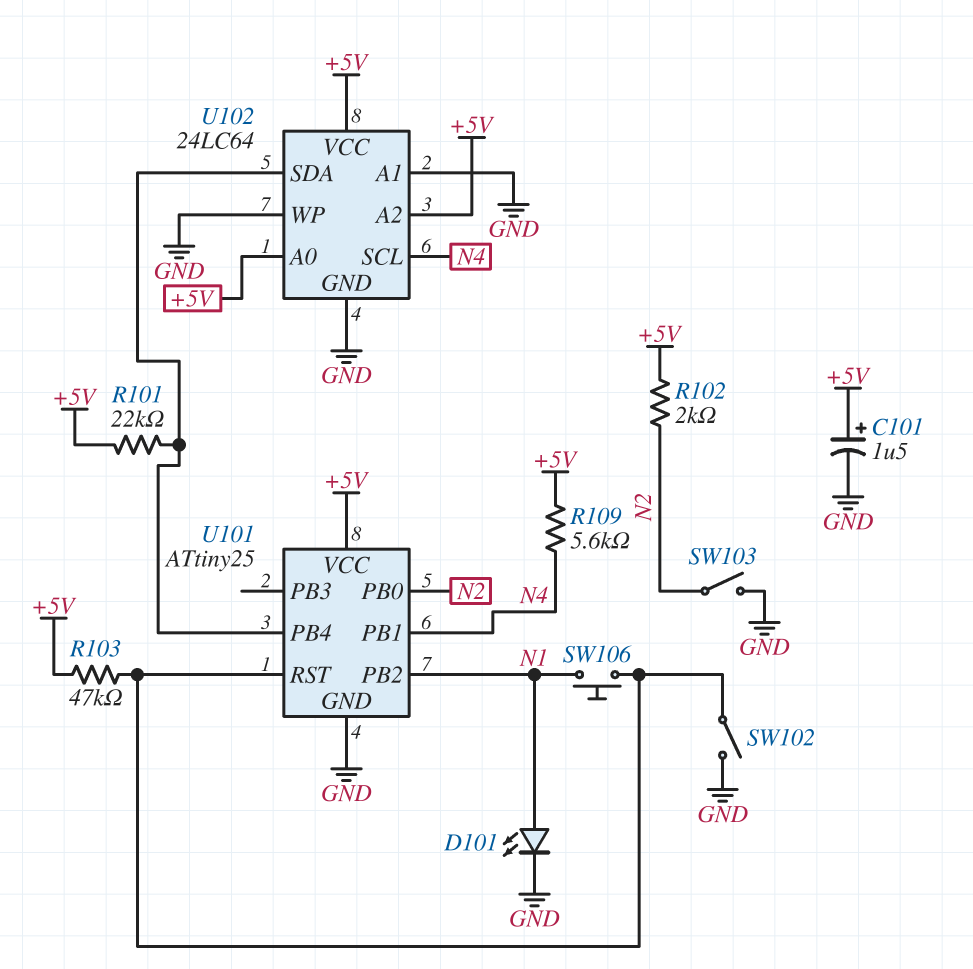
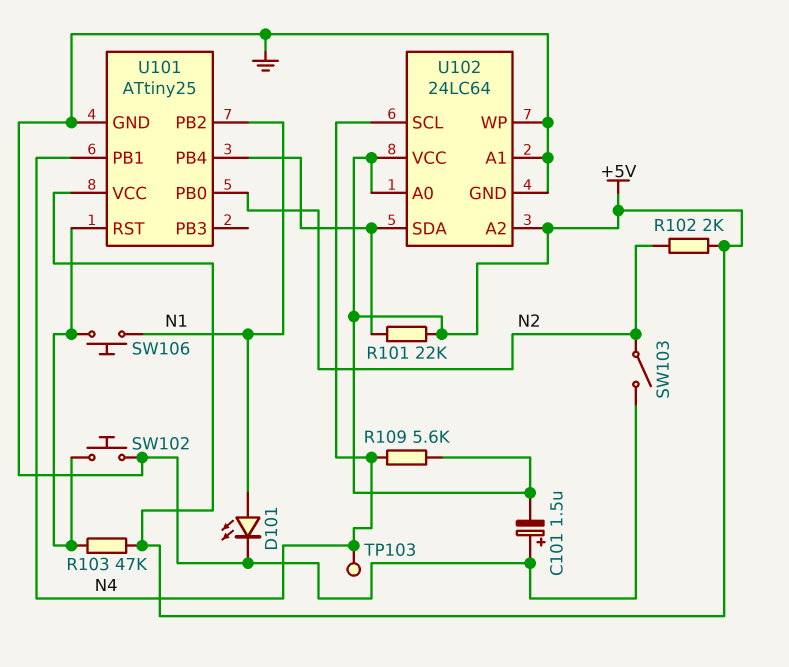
C101: 1.5uF (plus +5V, minus GND) -> 1.5uF (plus GND, minus +5V)
SW102: switch (GND, U101/RST) -> button (GND, U101/RST)
TP103: none -> test point (N4)

